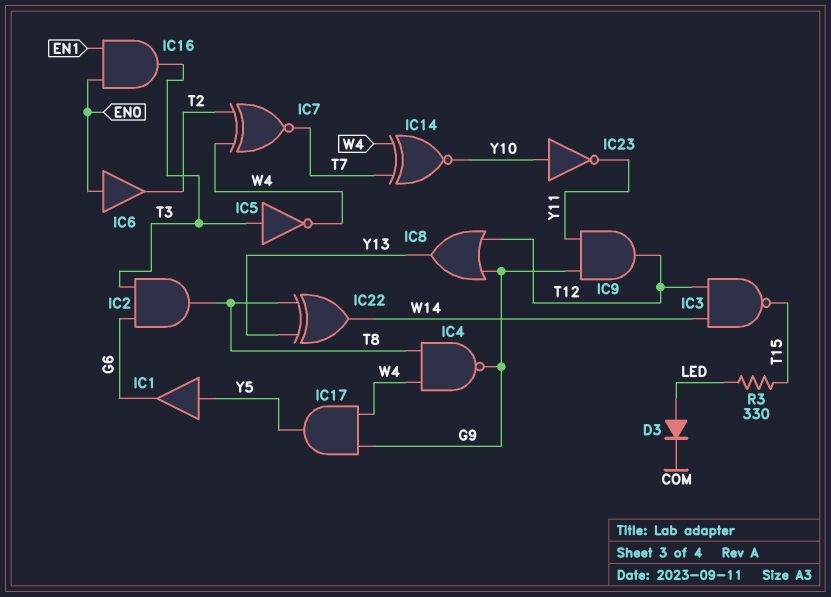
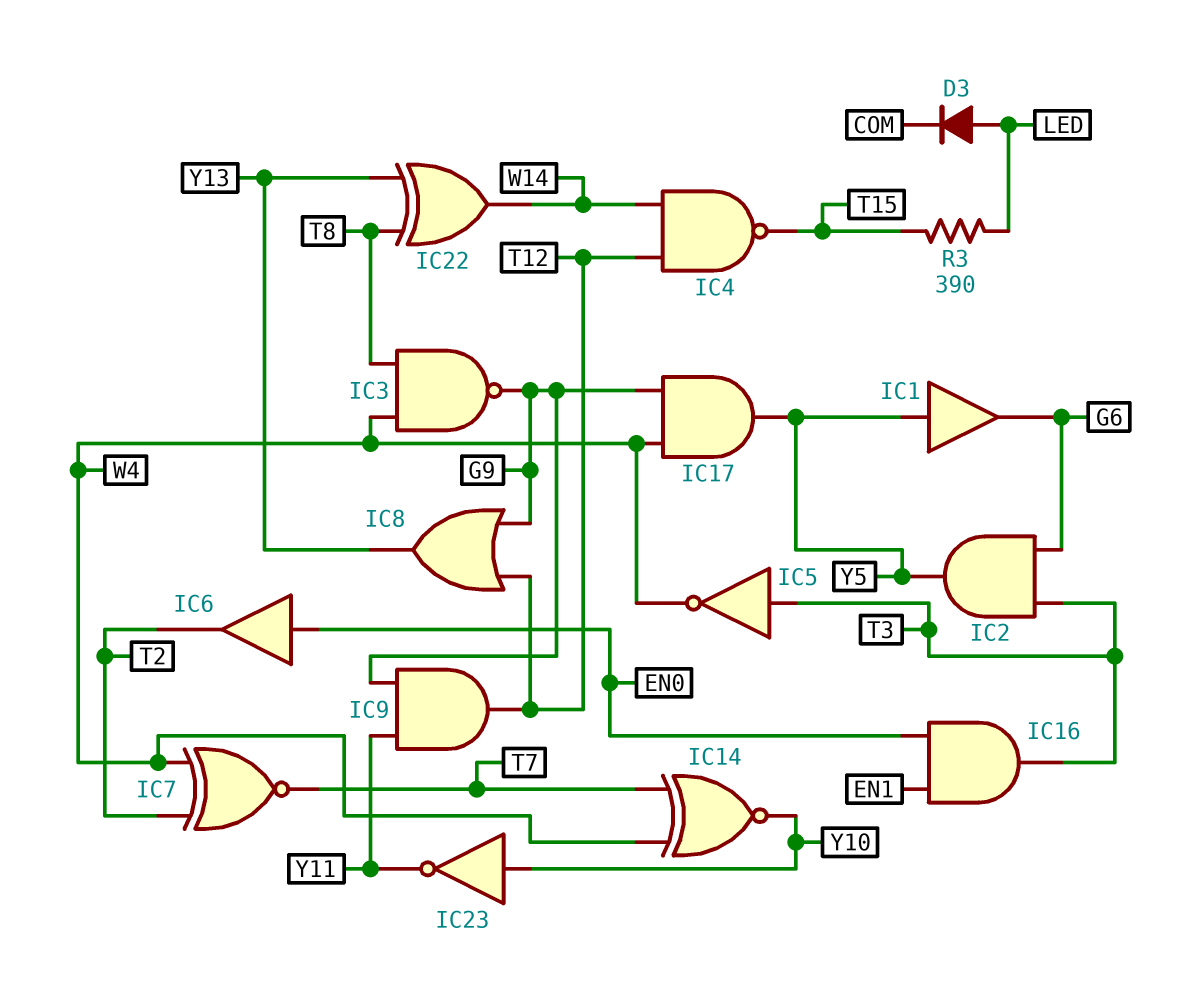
IC2: AND (in G6, in T3, out T8) -> AND (in G6, in T3, out Y5)
IC3: NAND (in T12, in W14, out T15) -> NAND (in T8, in W4, out G9)
IC4: NAND (in T8, in W4, out G9) -> NAND (in T12, in W14, out T15)
R3: 330 (LED, T15) -> 390 (LED, T15)

